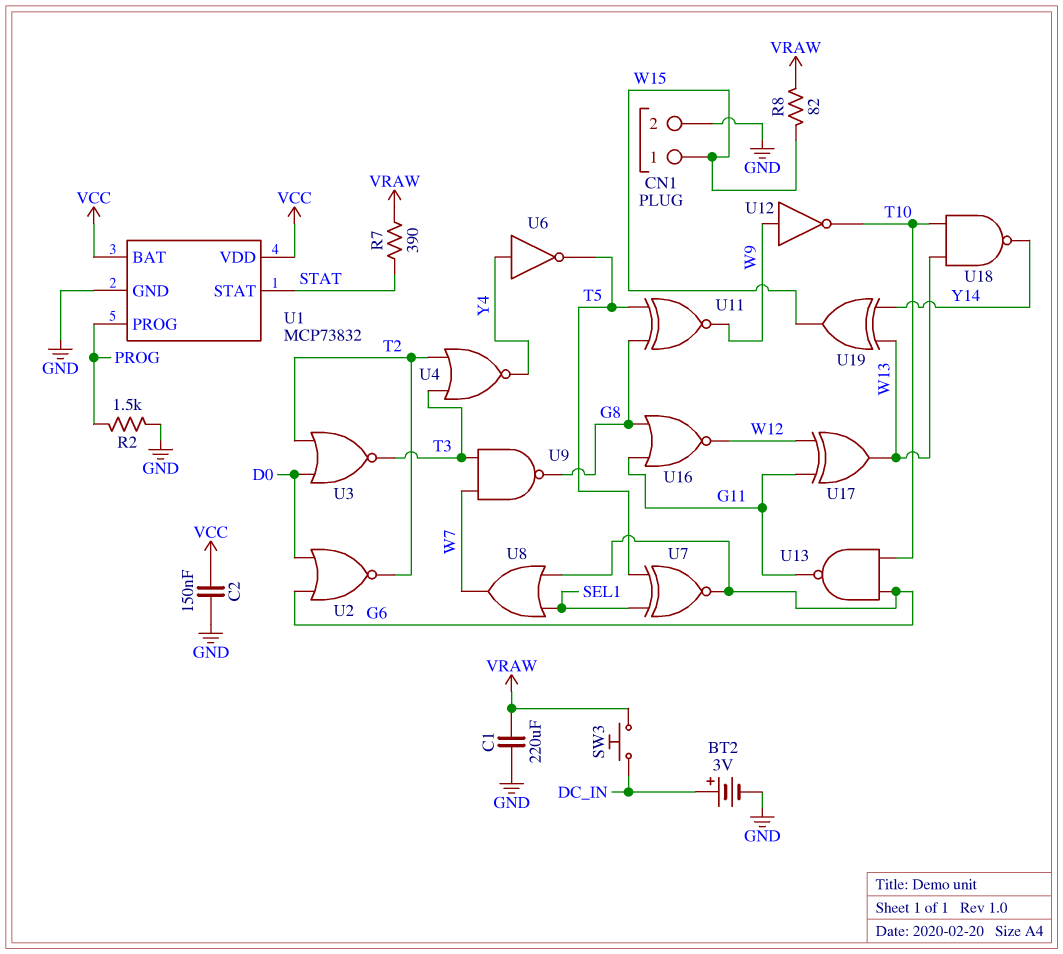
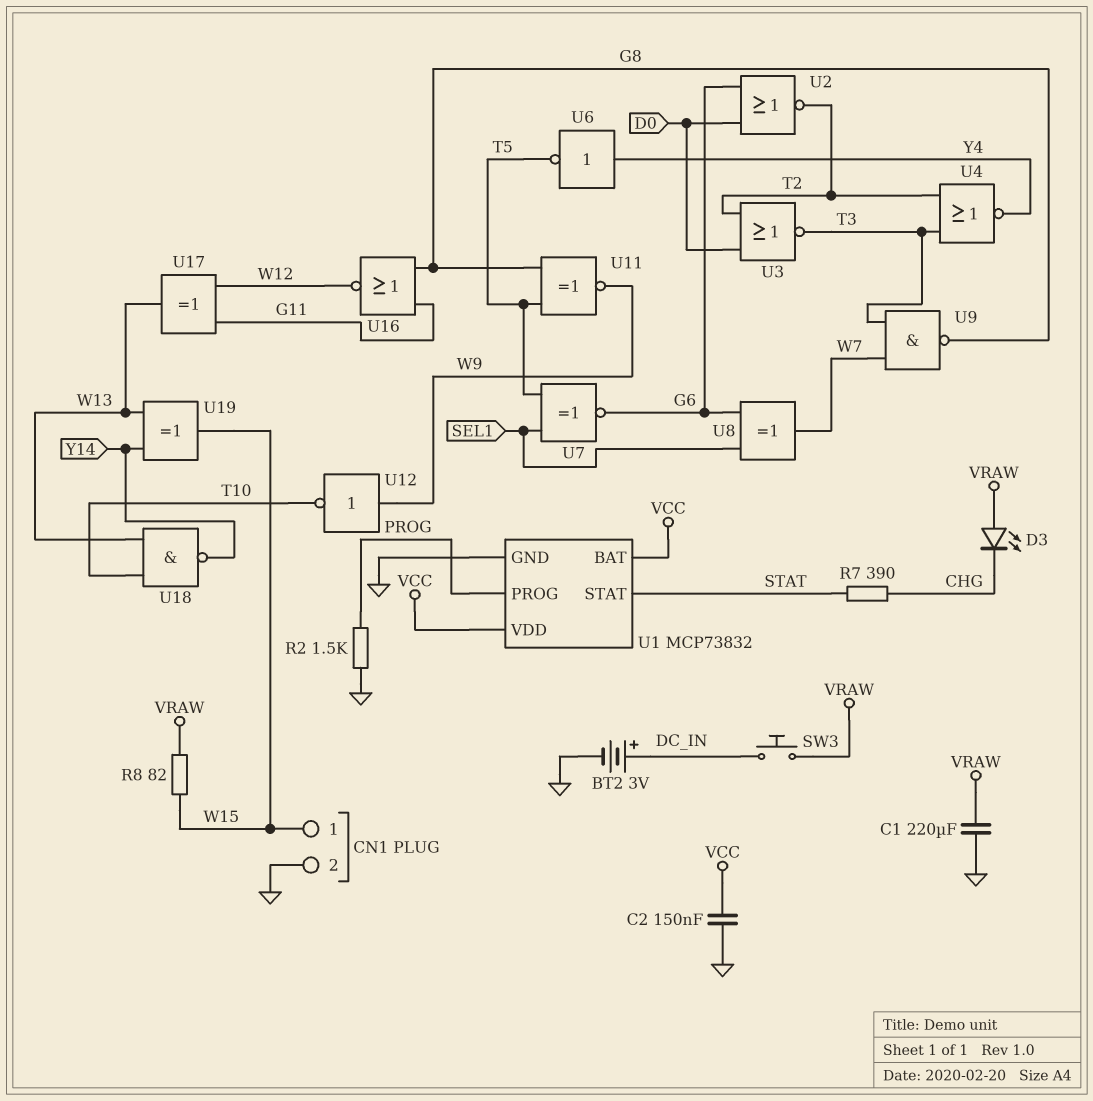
D3: none -> LED (A VRAW, K CHG)
R7: 390 (STAT, VRAW) -> 390 (CHG, STAT)
U8: OR (in G6, in SEL1, out W7) -> XOR (in G6, in SEL1, out W7)
U13: NAND (in G6, in T10, out G11) -> none

